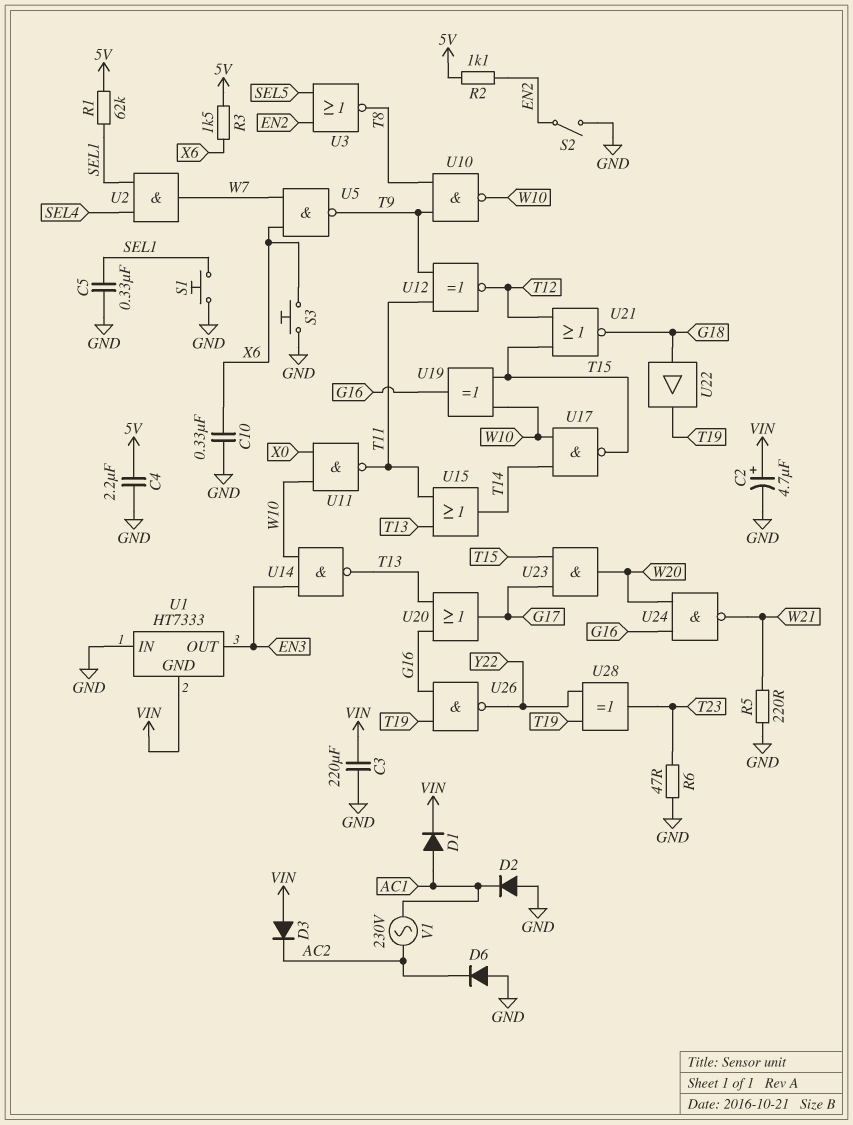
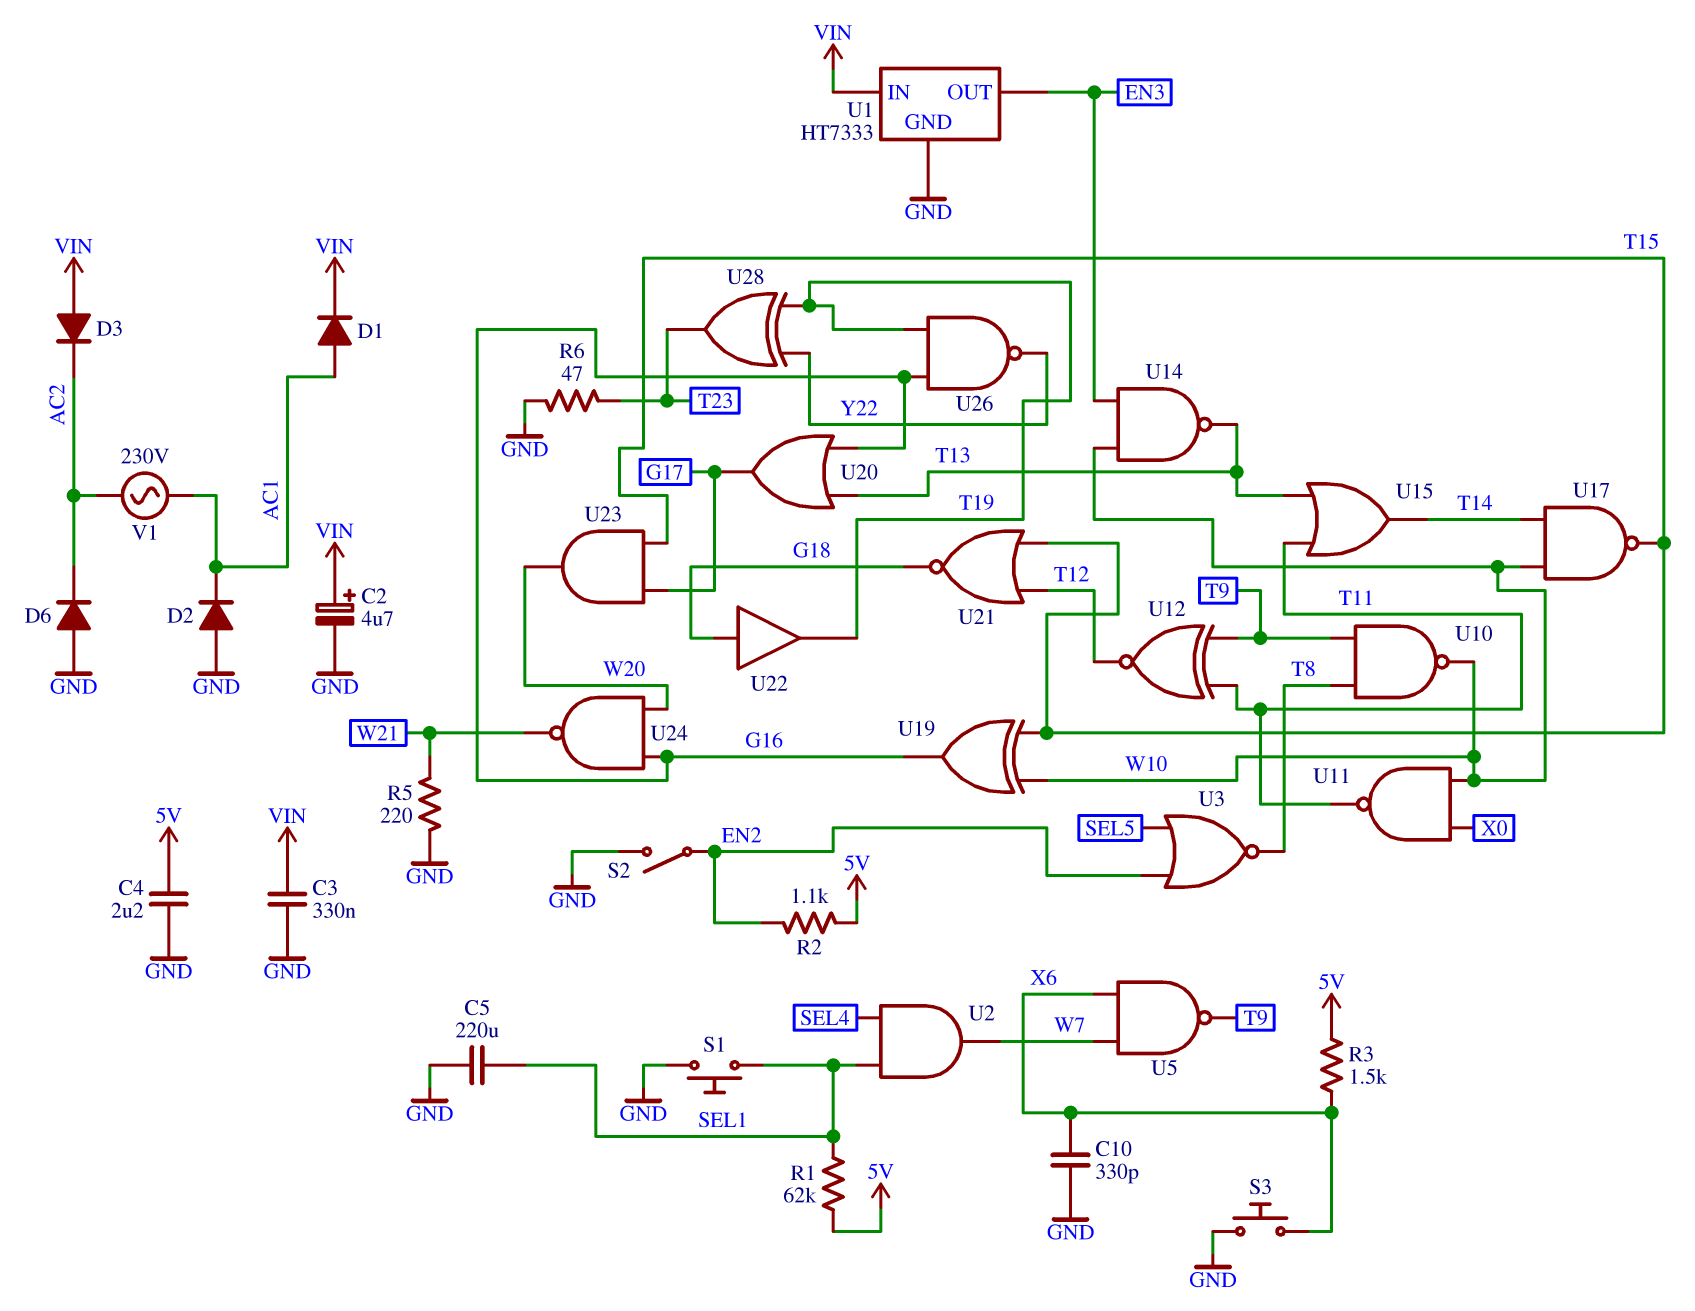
C3: 220uF (GND, VIN) -> 330nF (GND, VIN)
C5: 330nF (GND, SEL1) -> 220uF (GND, SEL1)
C10: 330nF (GND, X6) -> 330pF (GND, X6)
U1 pin GND: VIN -> GND
U1 pin IN: GND -> VIN

